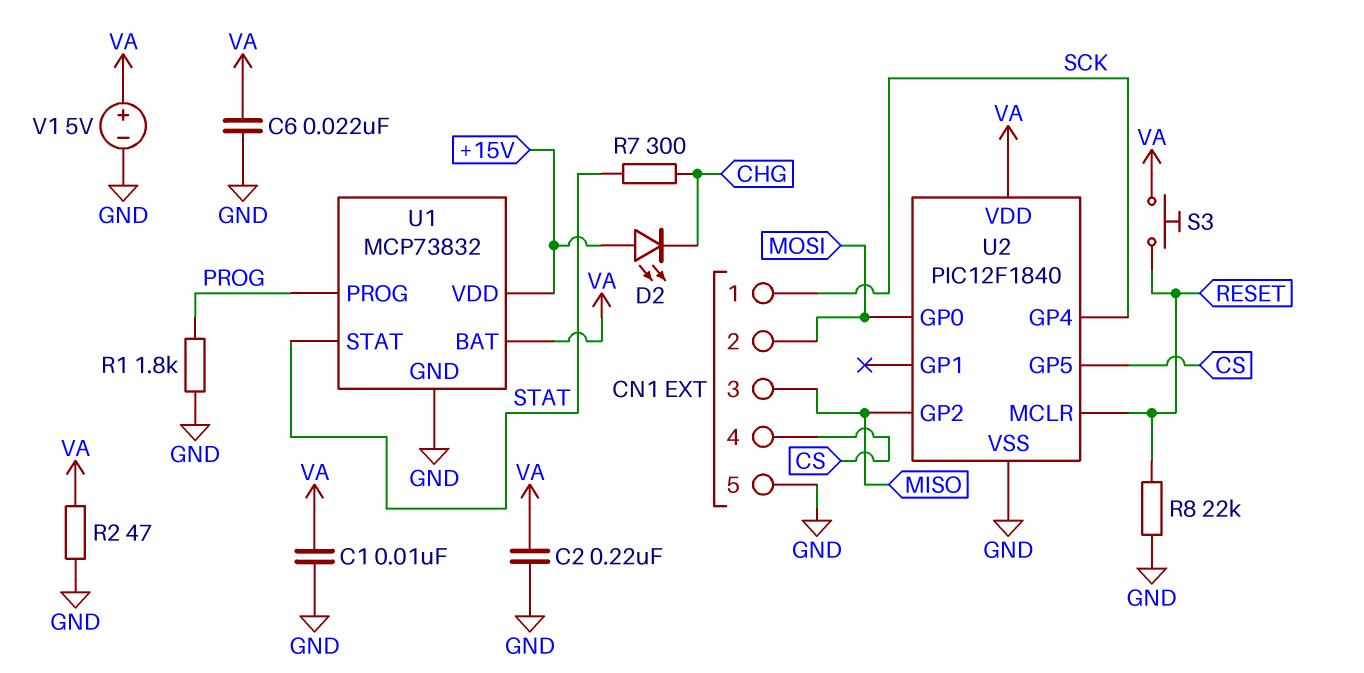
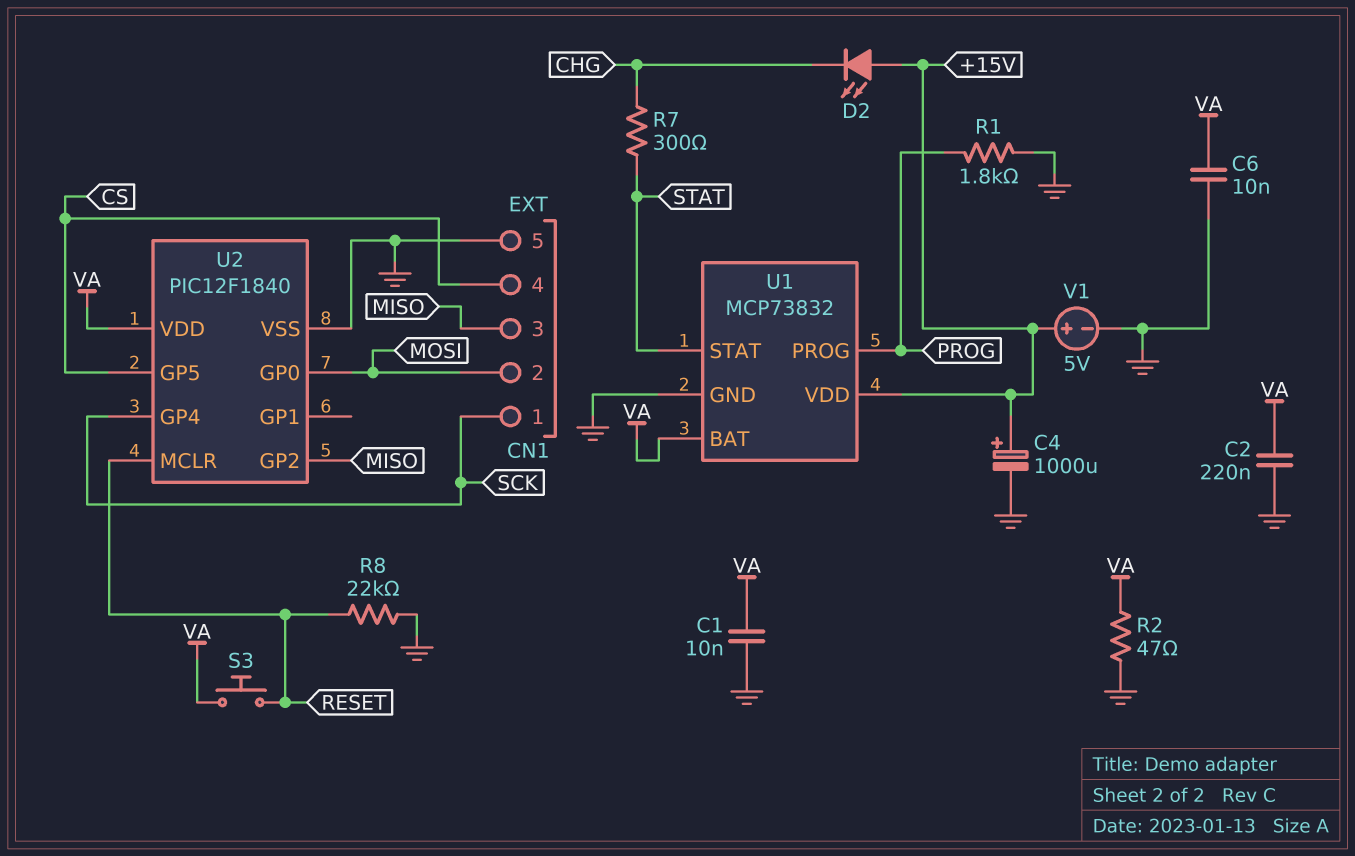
C4: none -> 1000uF (plus +15V, minus GND)
C6: 22nF (GND, VA) -> 10nF (GND, VA)
V1: 5V (plus VA, minus GND) -> 5V (plus +15V, minus GND)

